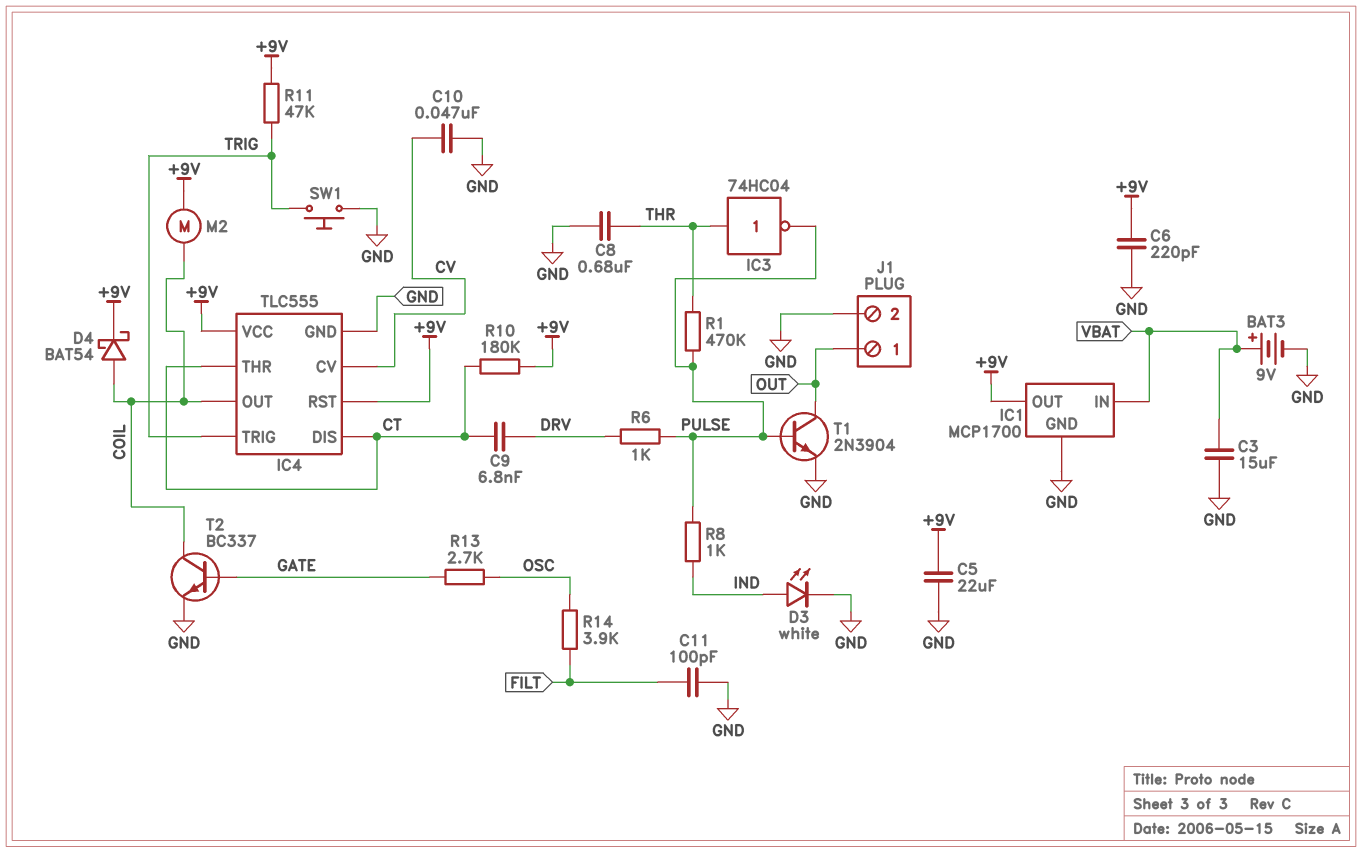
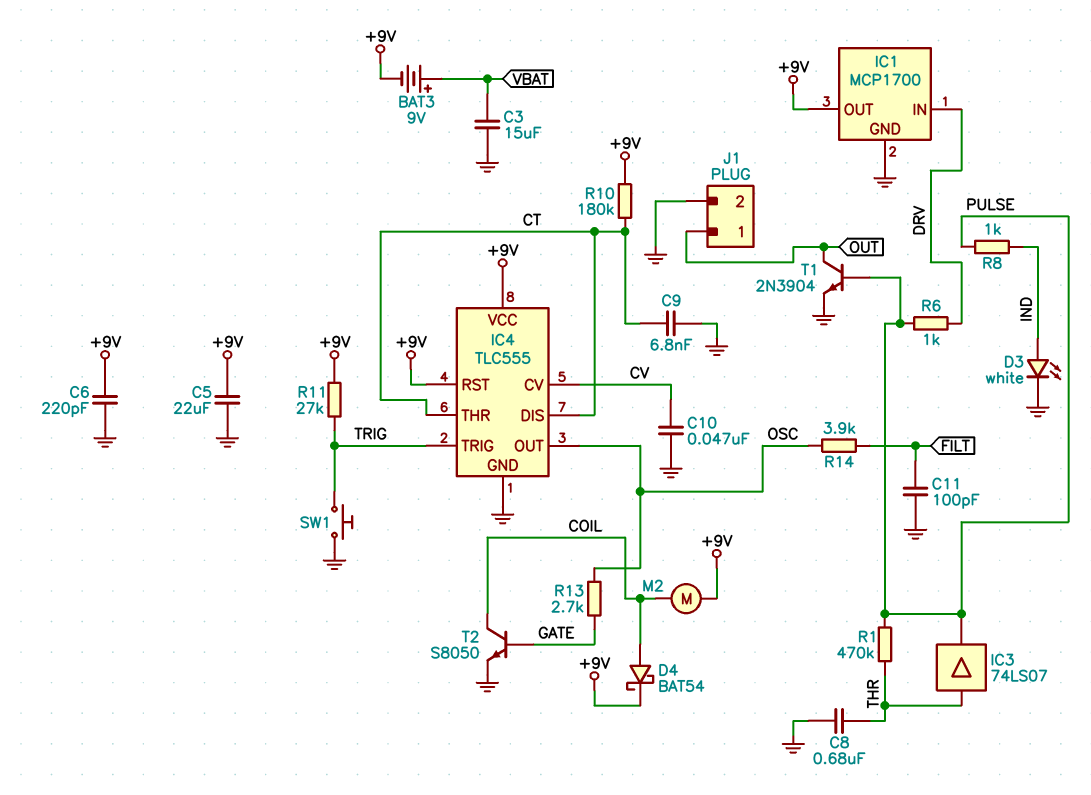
BAT3: 9V (plus VBAT, minus GND) -> 9V (plus VBAT, minus +9V)
C9: 6.8nF (CT, DRV) -> 6.8nF (CT, GND)
IC1 pin IN: VBAT -> DRV
IC3: NOT 74HC04 (in THR, out PULSE) -> buffer 74LS07 (in THR, out PULSE)
IC4 pin OUT: COIL -> OSC
R11: 47k (+9V, TRIG) -> 27k (+9V, TRIG)
T2: NPN BC337 (B GATE, C COIL, E GND) -> NPN S8050 (B GATE, C COIL, E GND)

